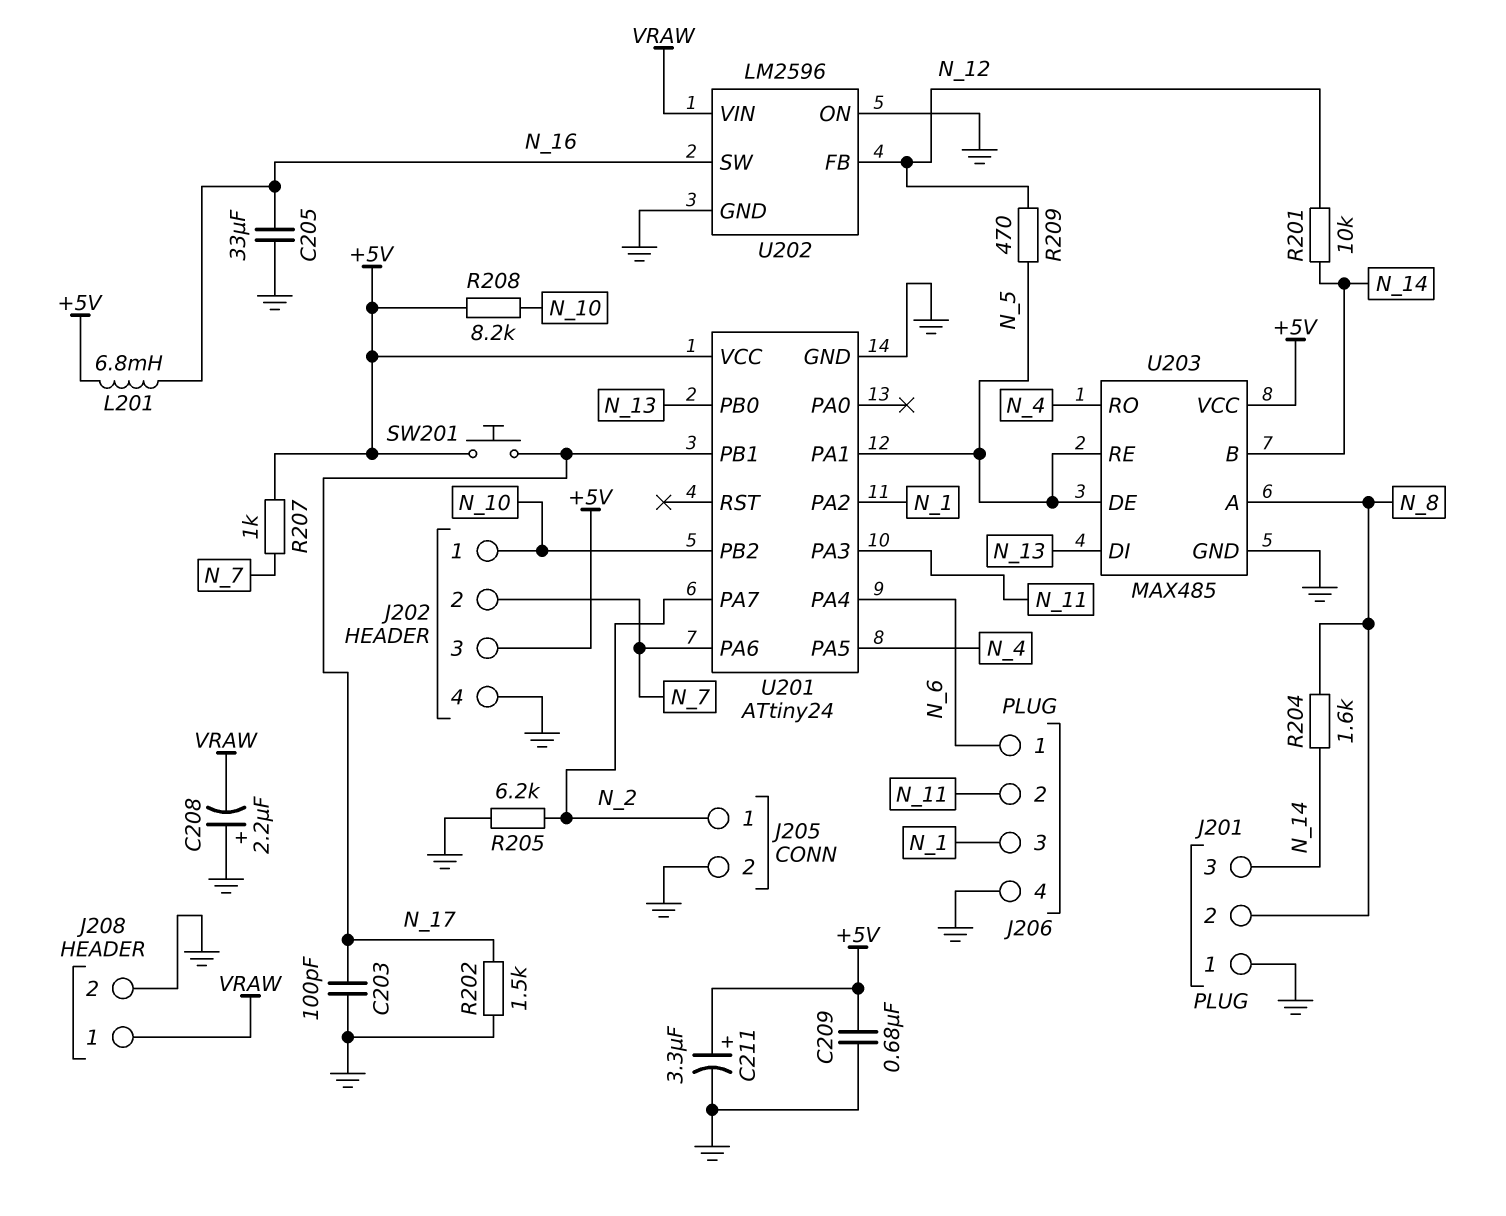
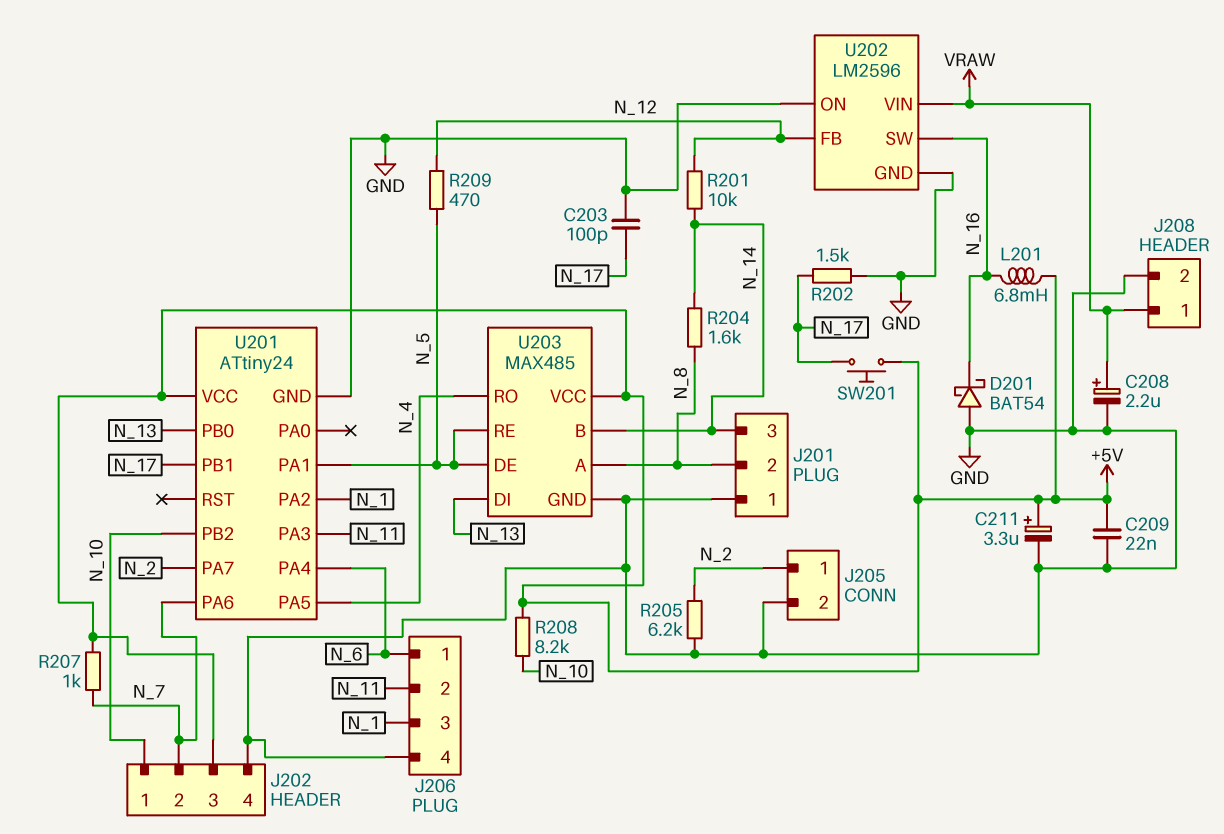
C205: 33uF (GND, N_16) -> none
C208: 2.2uF (plus GND, minus VRAW) -> 2.2uF (plus VRAW, minus GND)
C209: 680nF (+5V, GND) -> 22nF (+5V, GND)
D201: none -> schottky BAT54 (A GND, K N_16)

